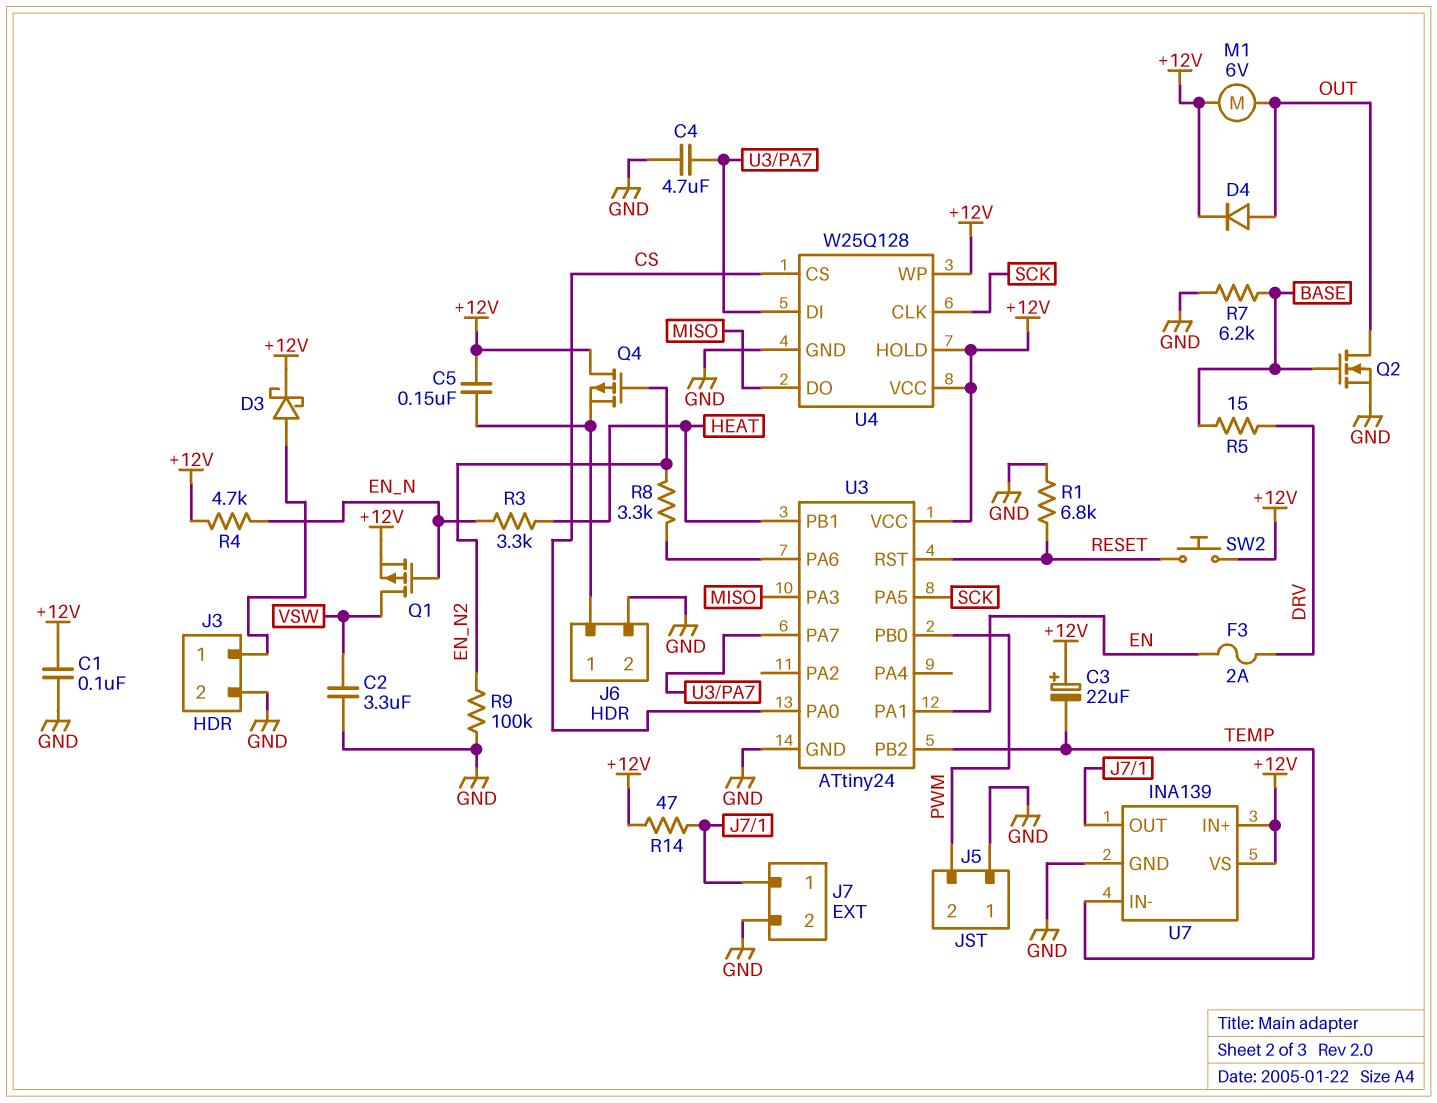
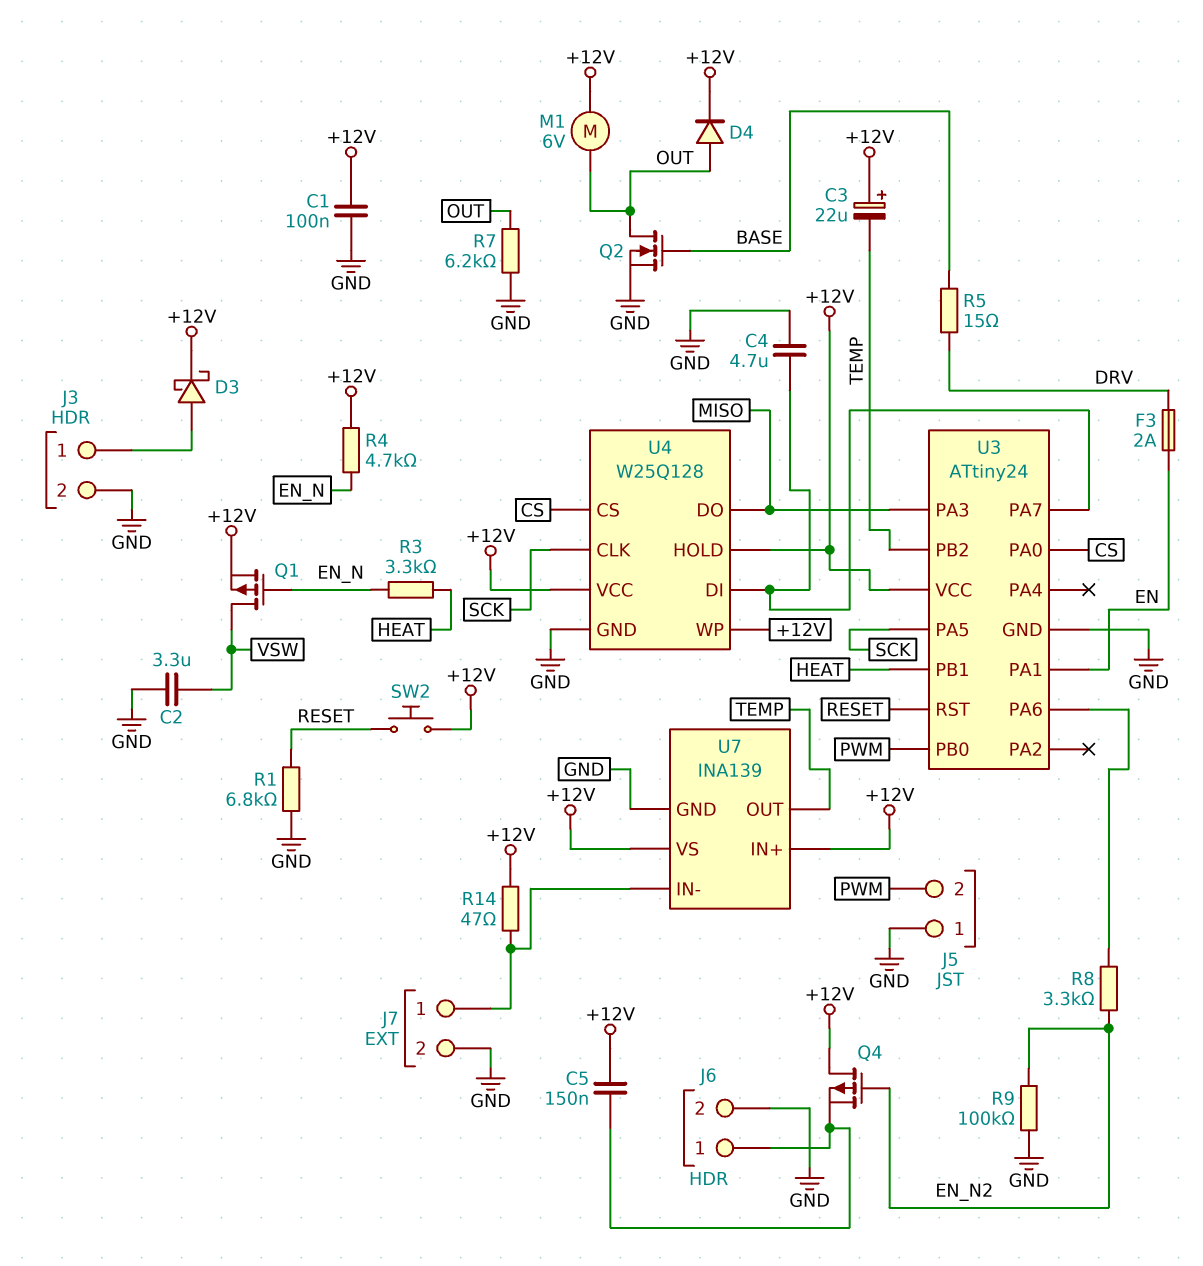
R7: 6.2k (BASE, GND) -> 6.2k (GND, OUT)
U7 pin IN-: TEMP -> J7/1
U7 pin OUT: J7/1 -> TEMP

